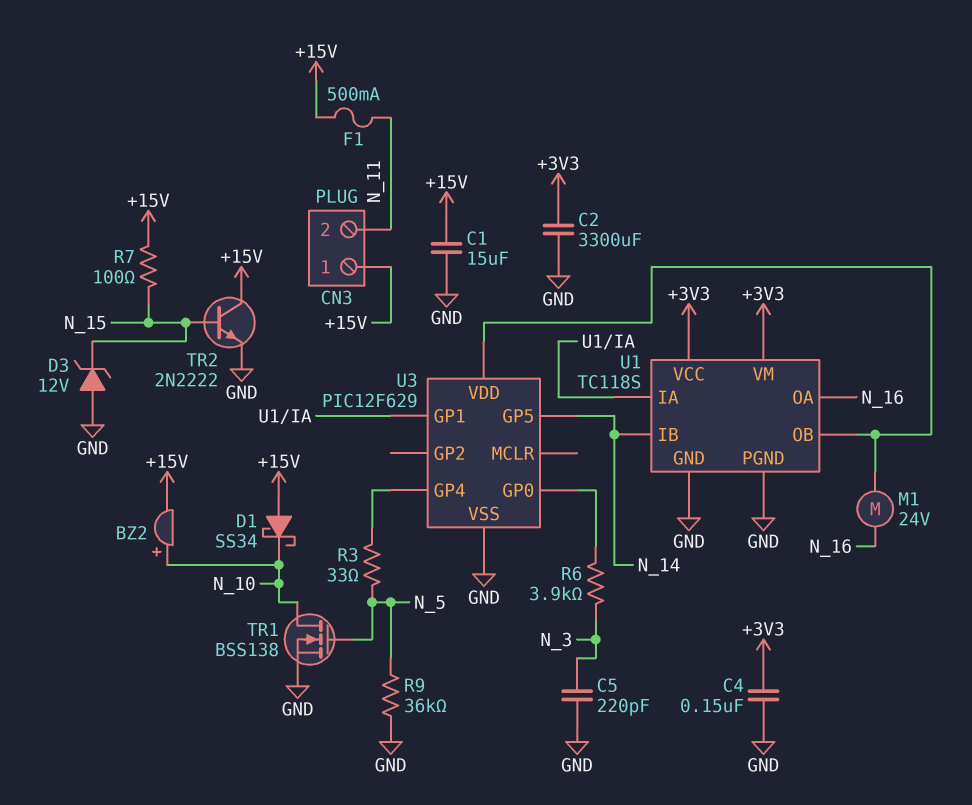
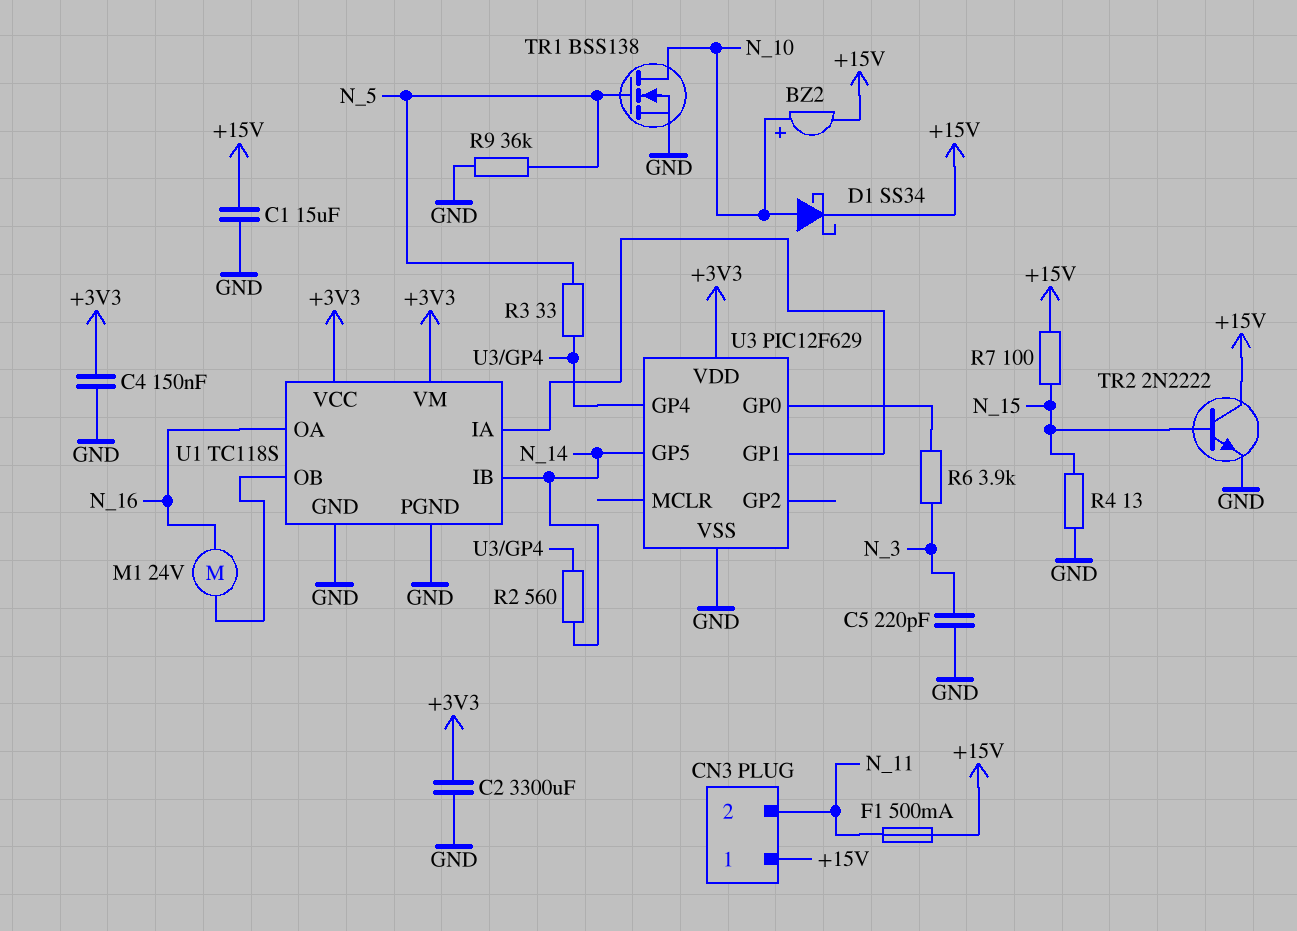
D1: schottky SS34 (A +15V, K N_10) -> schottky SS34 (A N_10, K +15V)
D3: zener 12V (A GND, K N_15) -> none
R2: none -> 560 (N_14, U3/GP4)
R4: none -> 13 (GND, N_15)
U3 pin VDD: U1/OB -> +3V3

